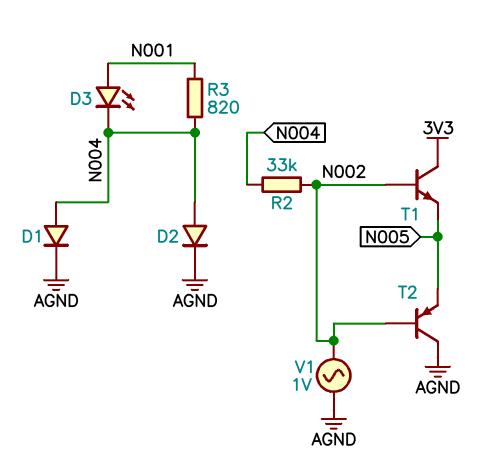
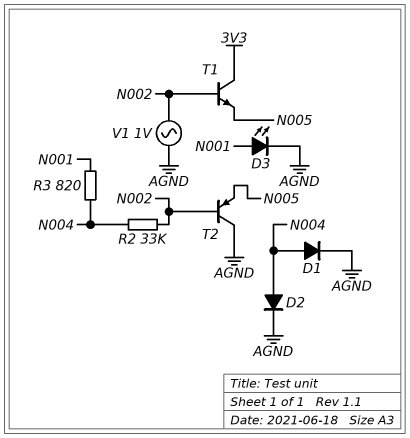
D3: LED (A N001, K N004) -> LED (A N001, K AGND)

